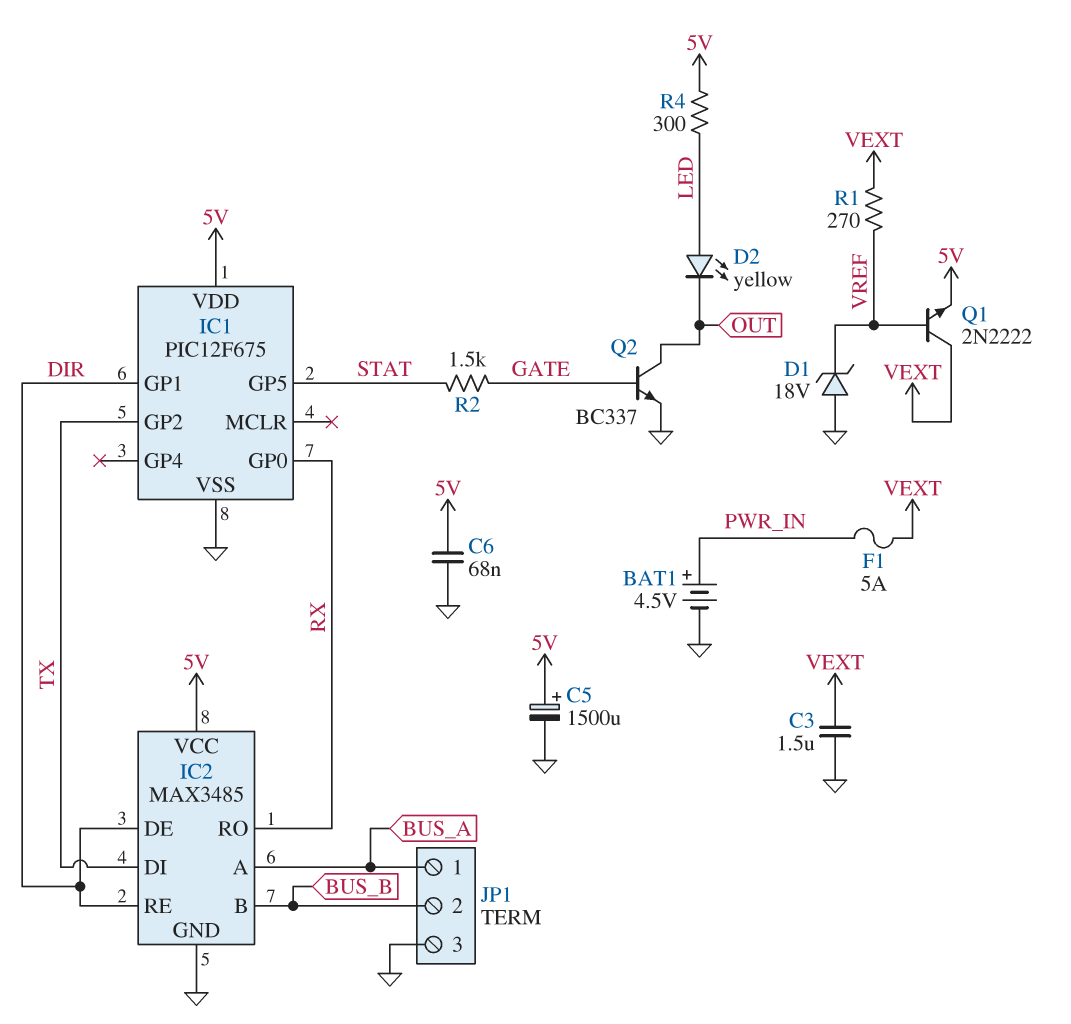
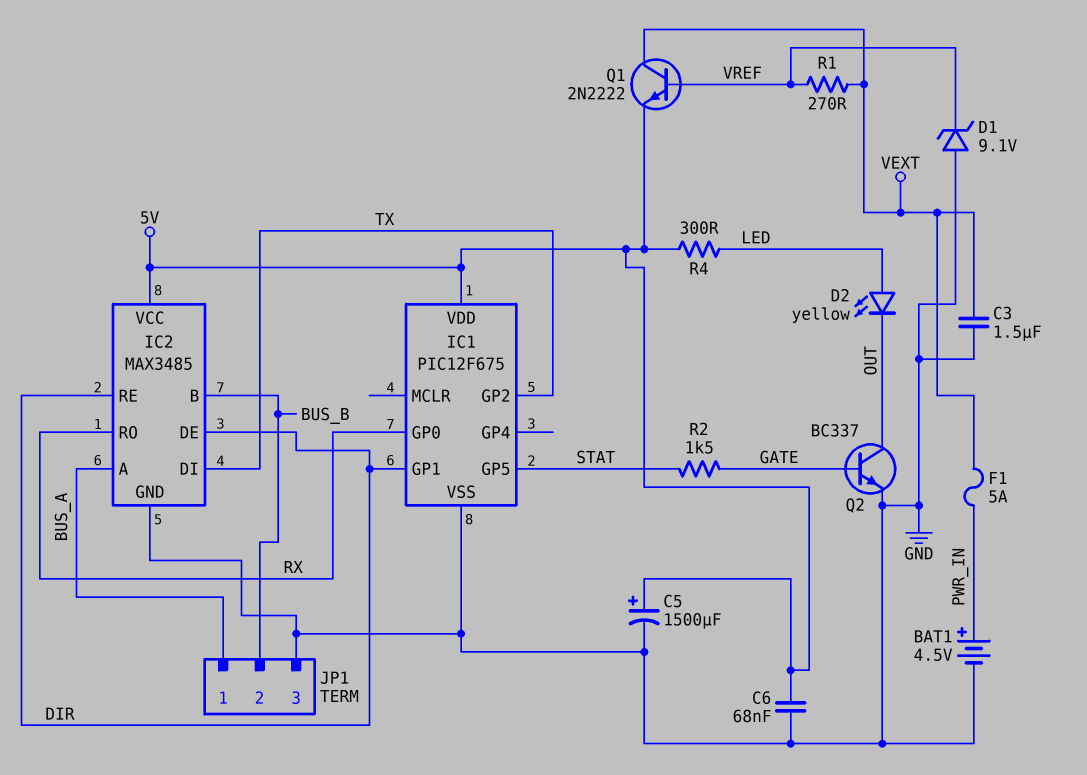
D1: zener 18V (A GND, K VREF) -> zener 9.1V (A GND, K VREF)

